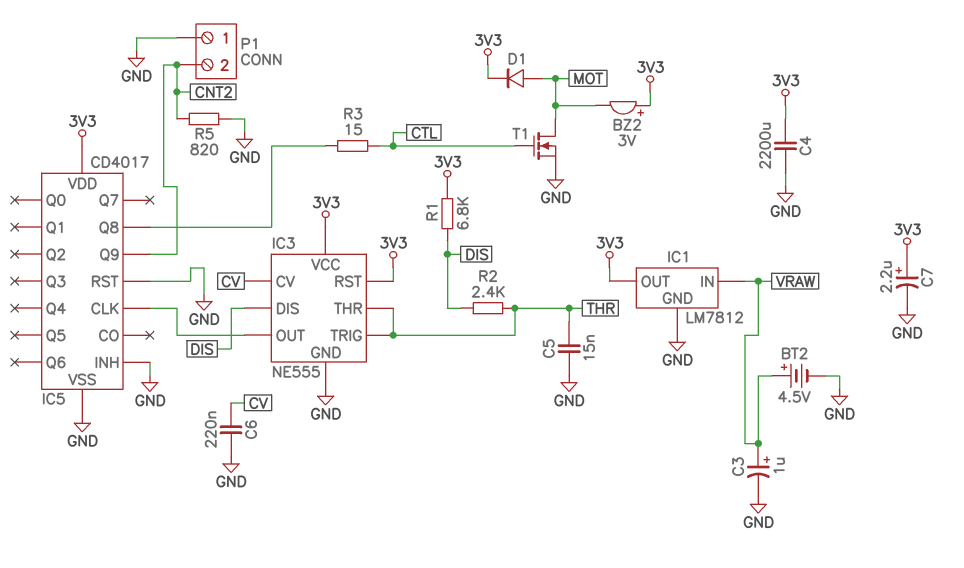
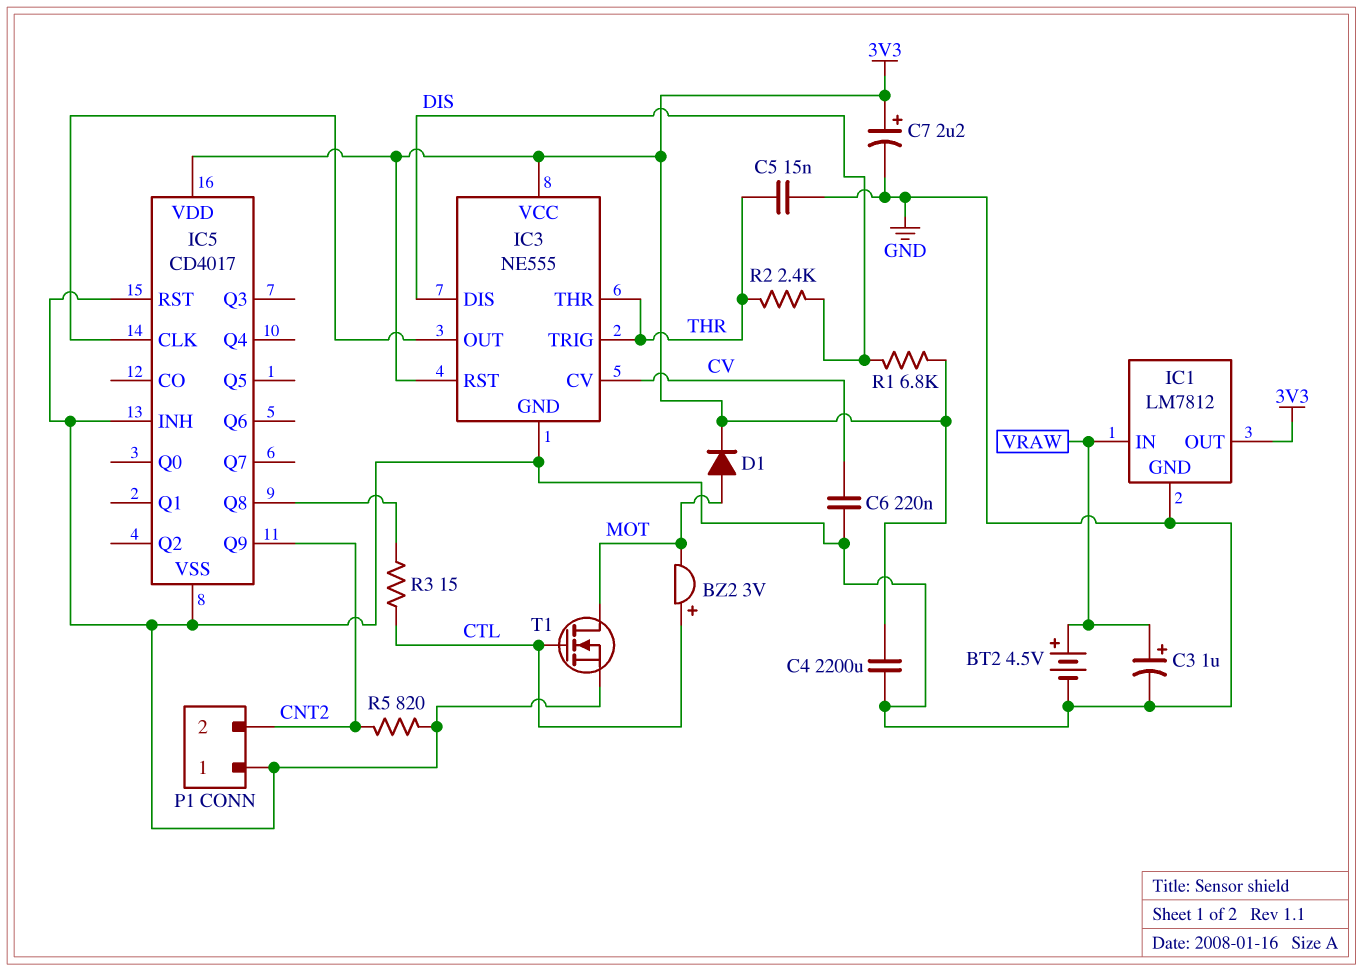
BZ2: buzzer 3V (plus 3V3, minus MOT) -> buzzer 3V (plus CTL, minus MOT)

